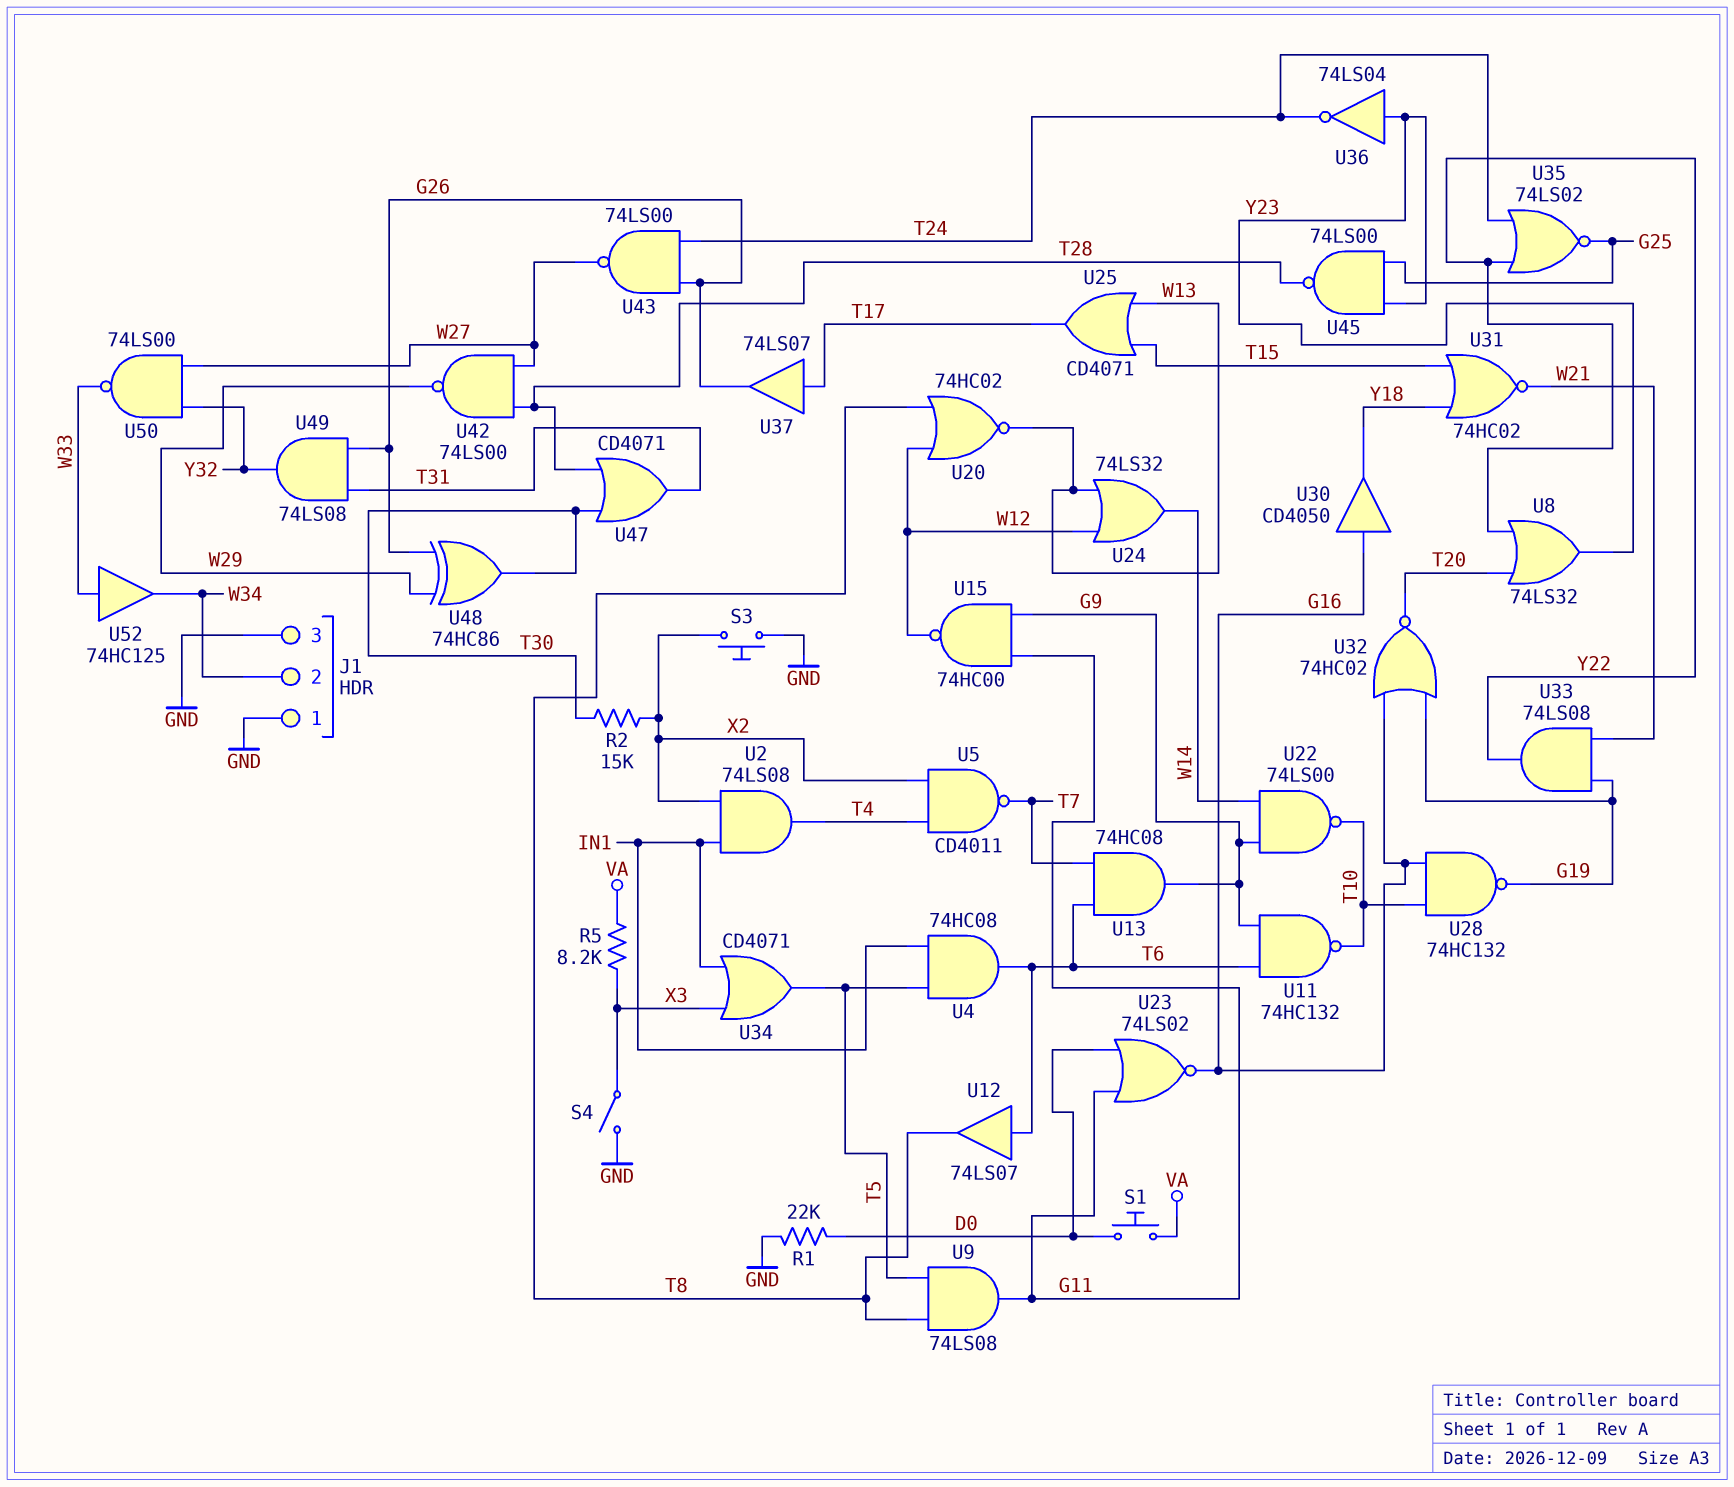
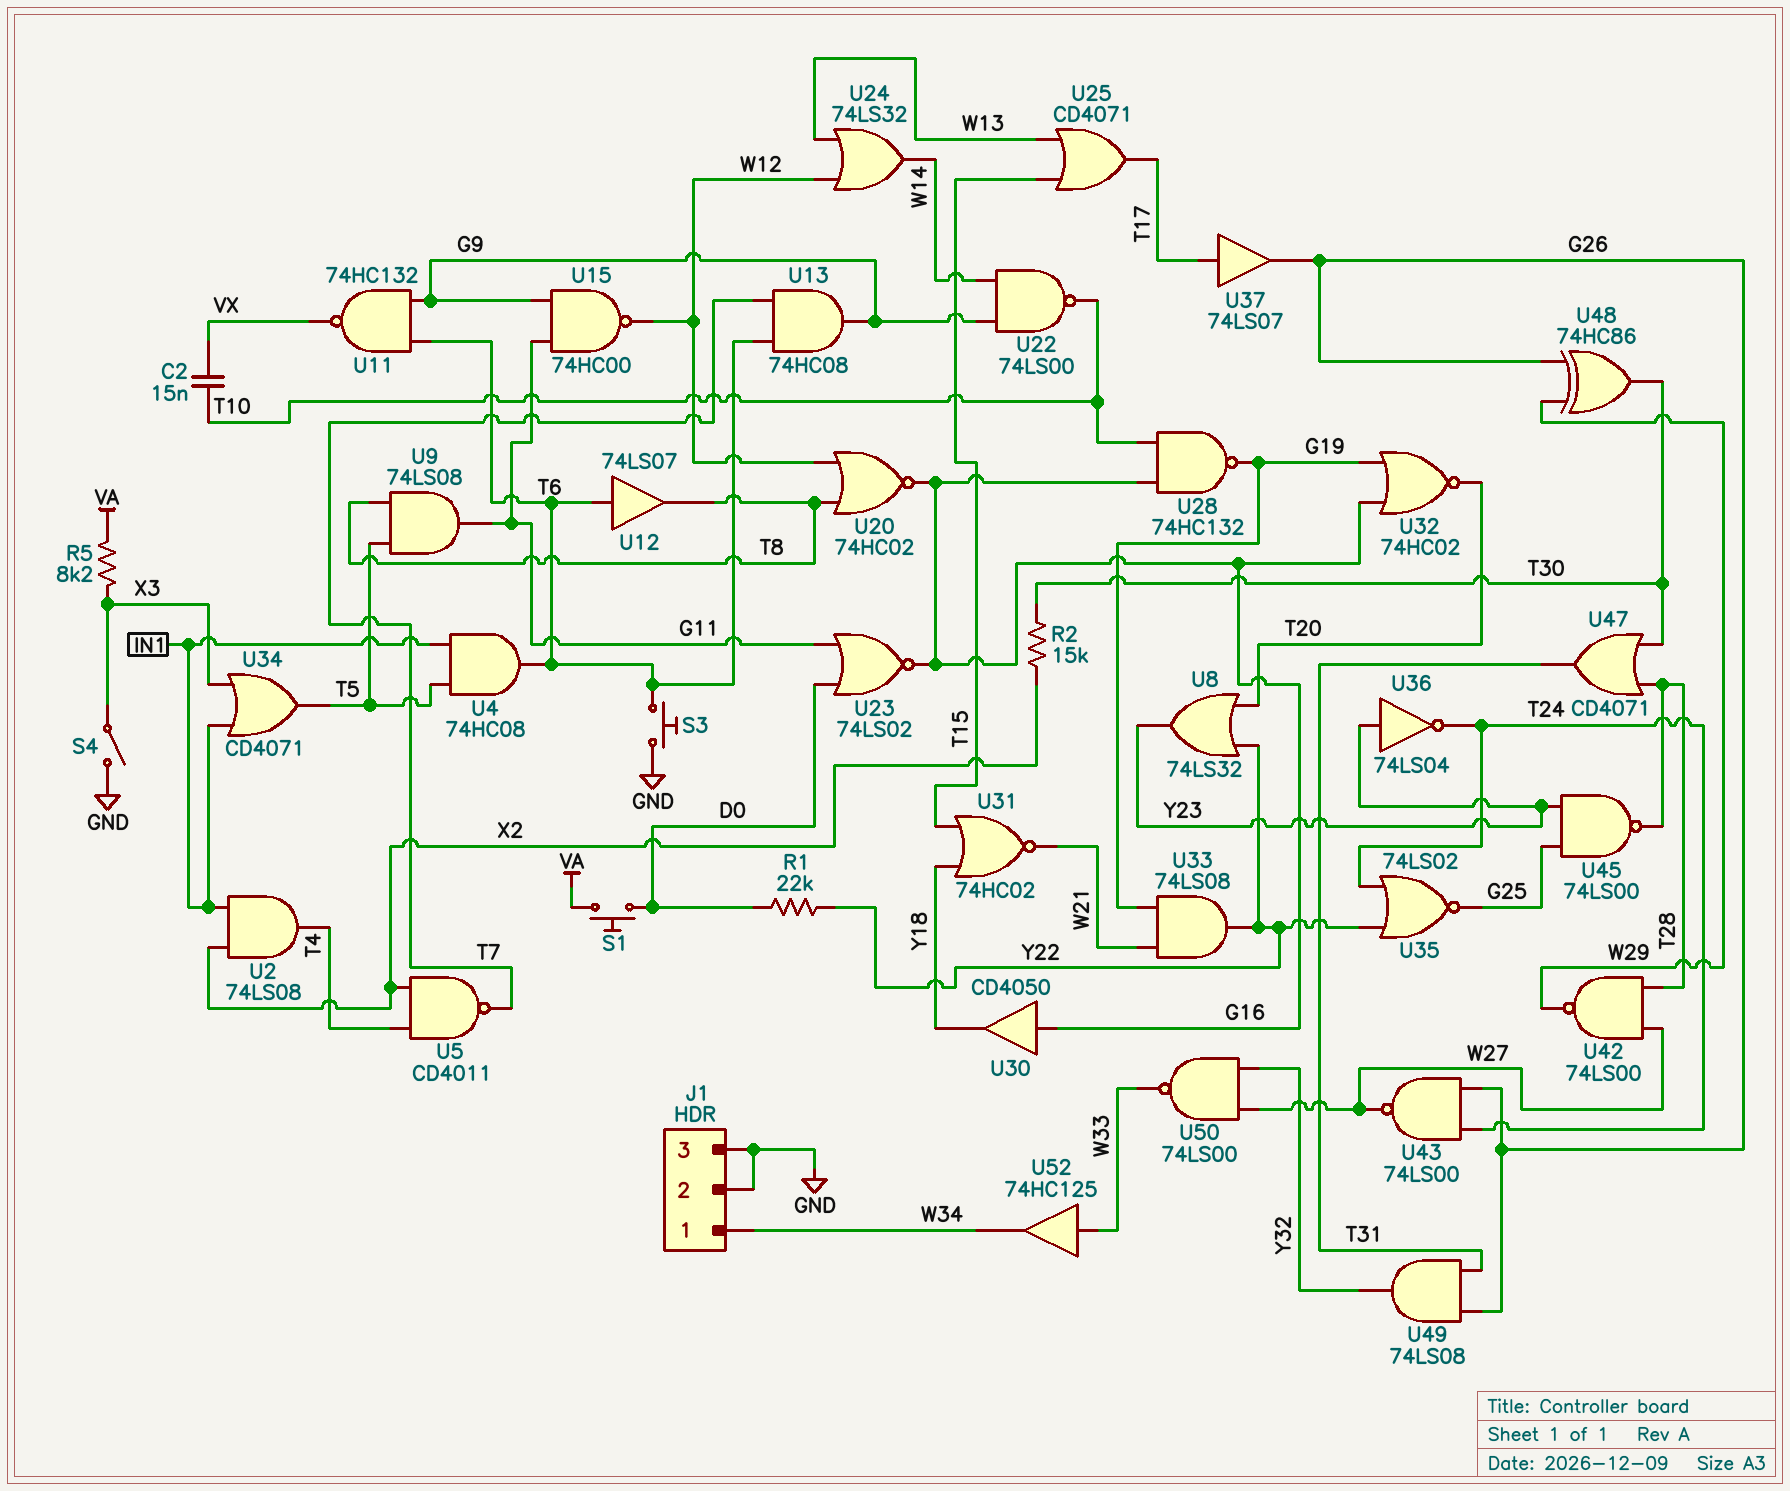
C2: none -> 15nF (T10, VX)
J1 pin 1: GND -> W34
J1 pin 2: W34 -> GND
R1: 22k (D0, GND) -> 22k (D0, Y22)
S3: button (GND, X2) -> button (GND, T6)
U11: NAND 74HC132 (in G9, in T6, out T10) -> NAND 74HC132 (in G9, in T6, out VX)
U20: NOR 74HC02 (in T8, in W12, out W13) -> NOR 74HC02 (in T8, in W12, out G16)

